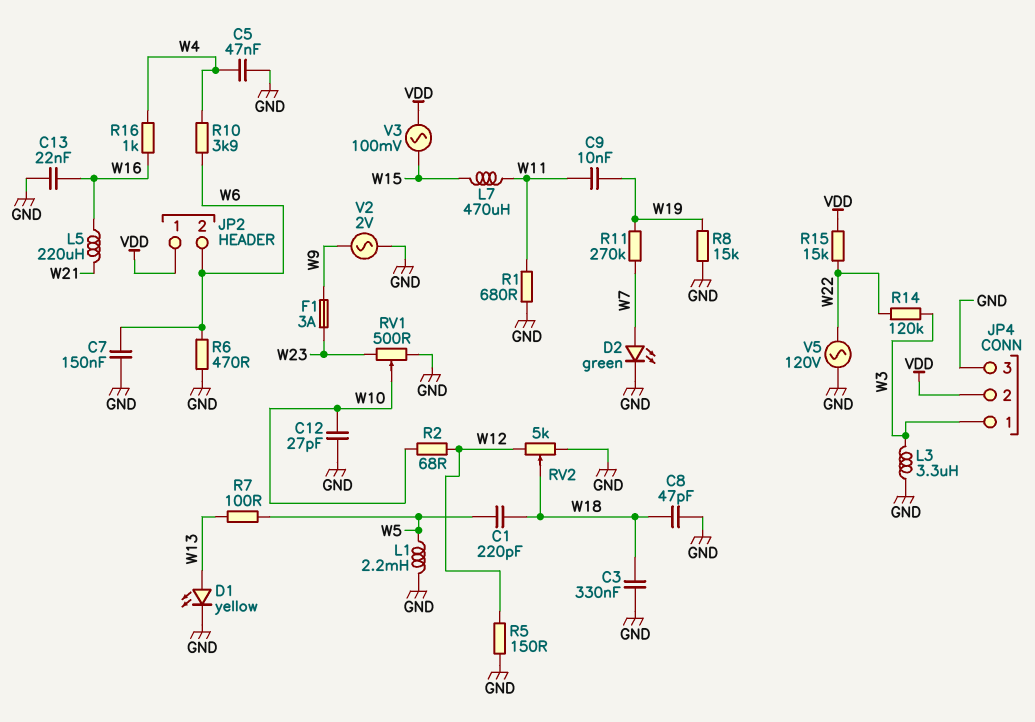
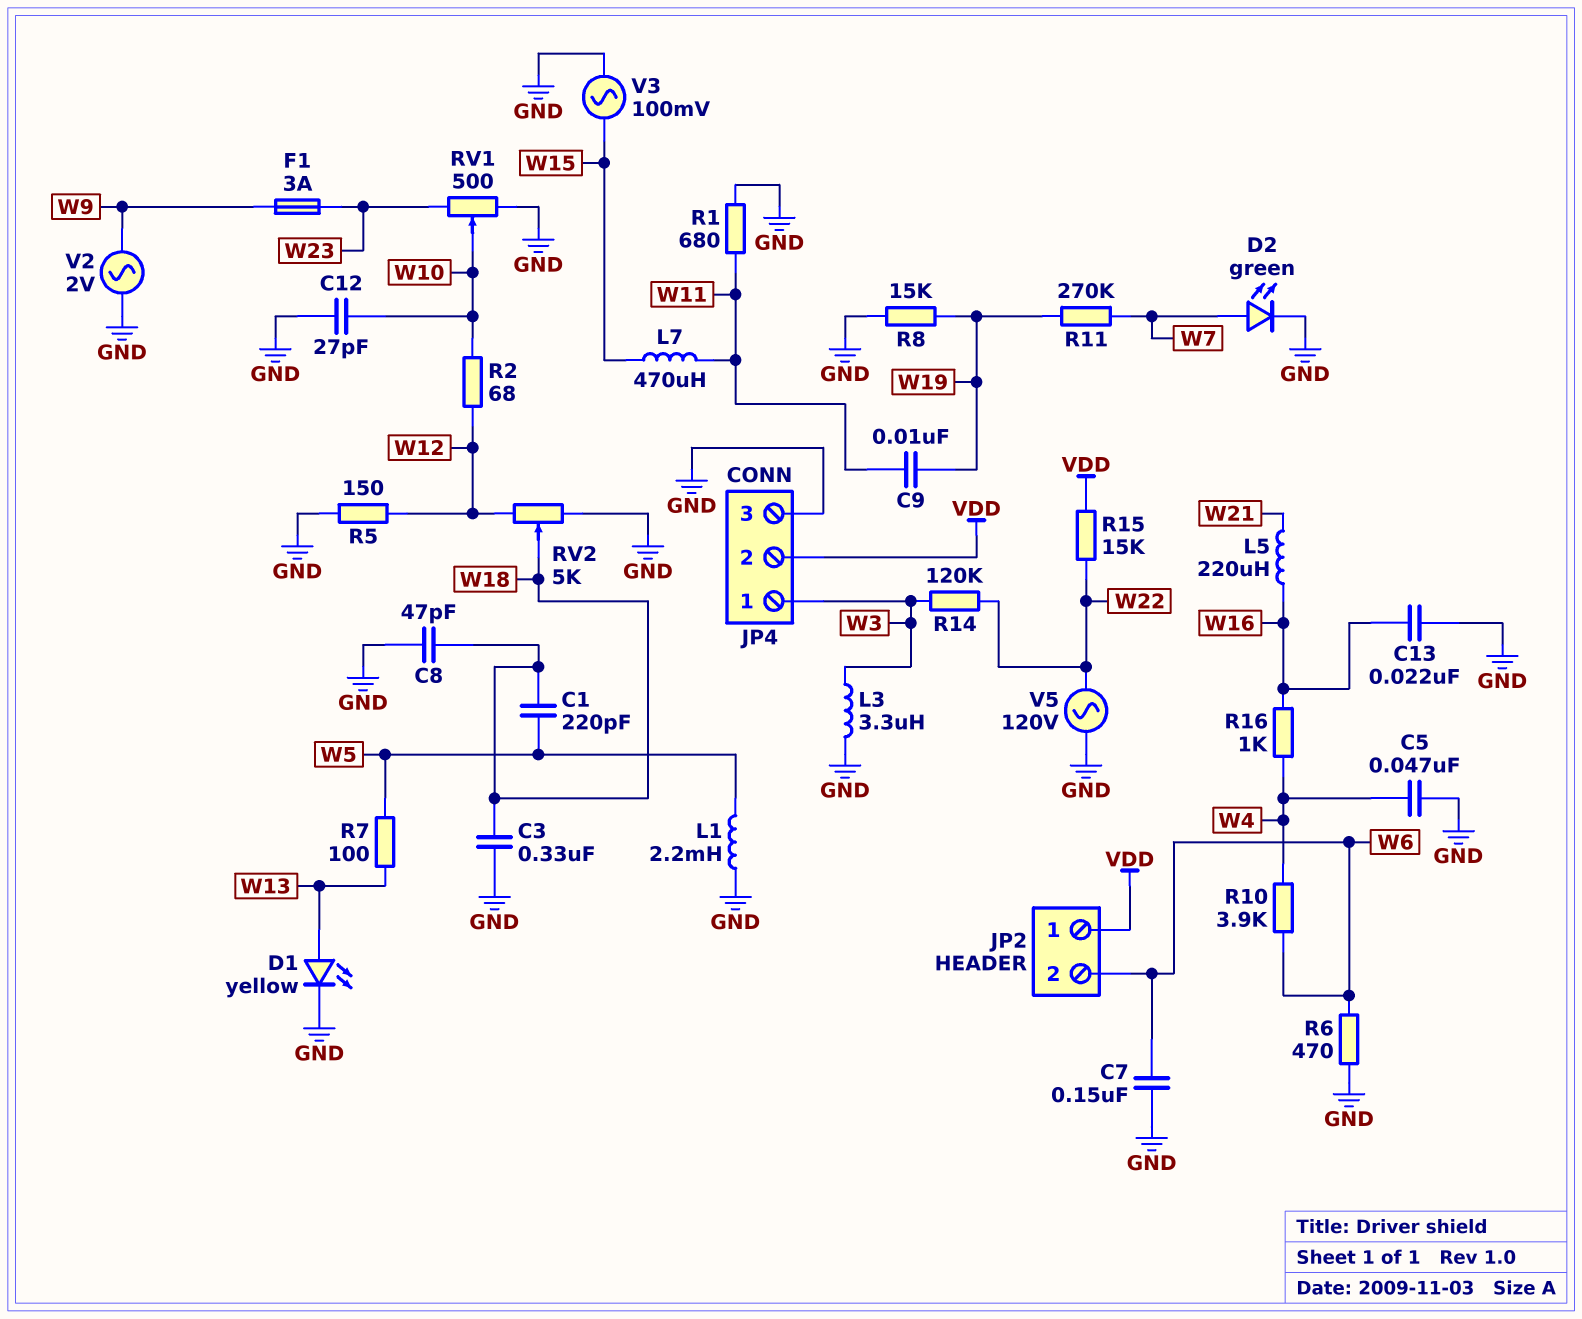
V3: AC 100mV (VDD, W15) -> AC 100mV (GND, W15)

